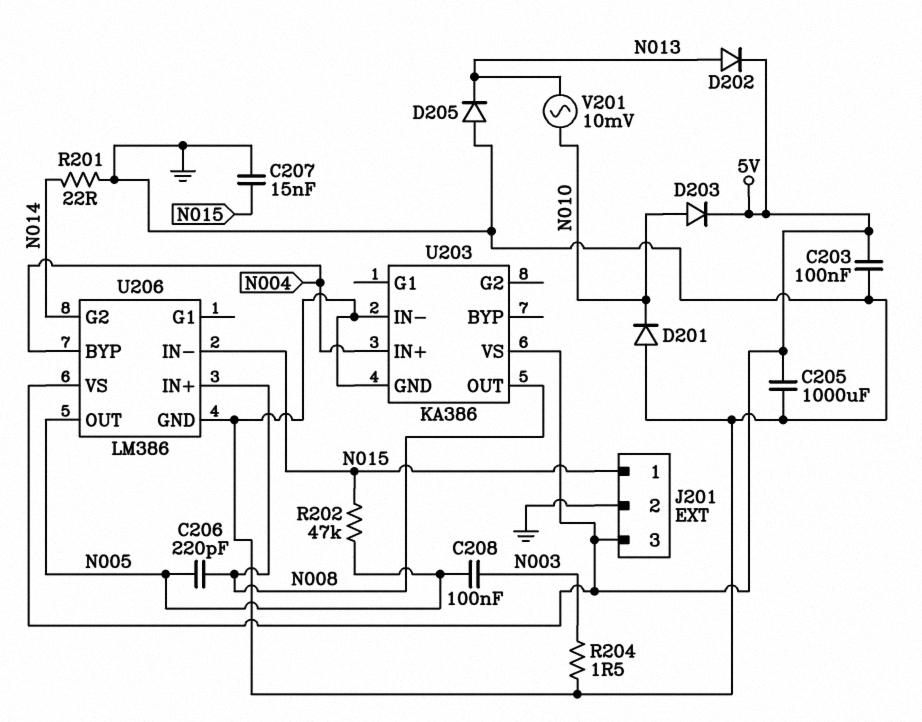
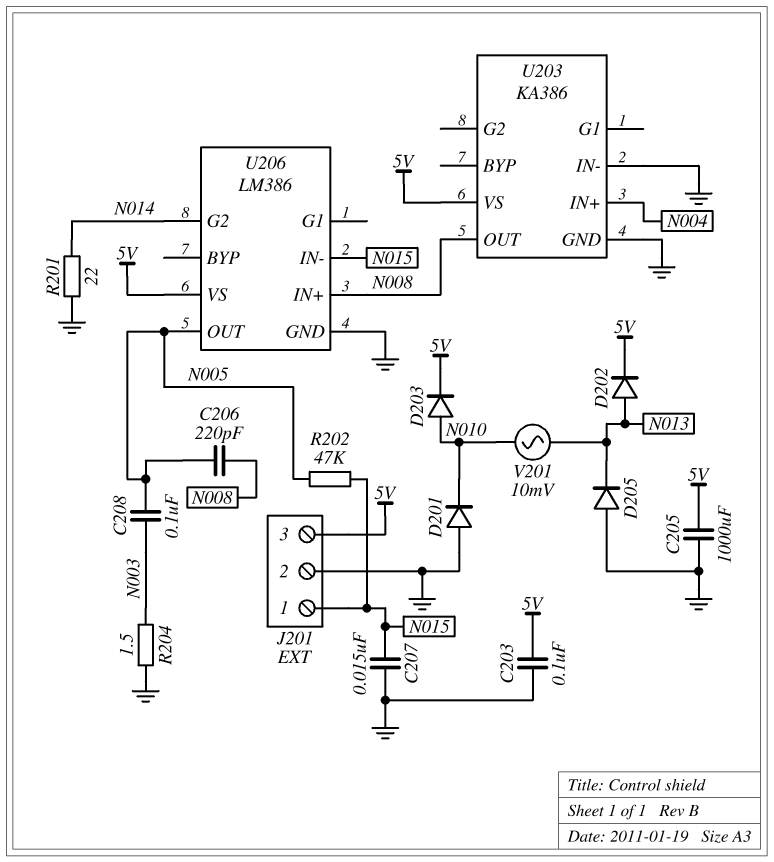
U206 pin BYP: N004 -> none

